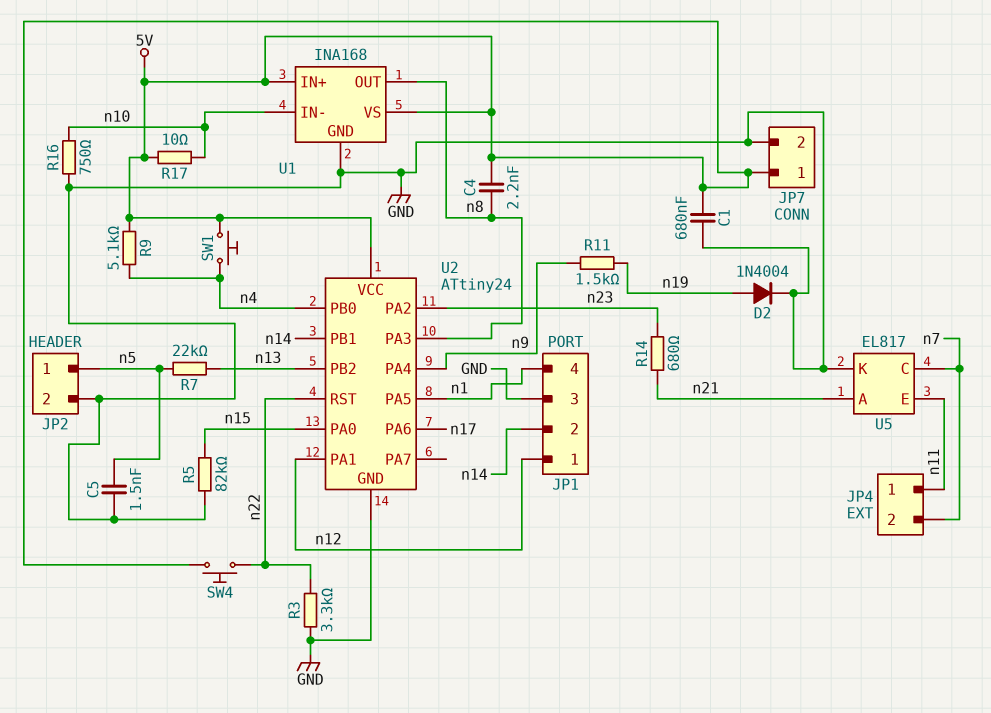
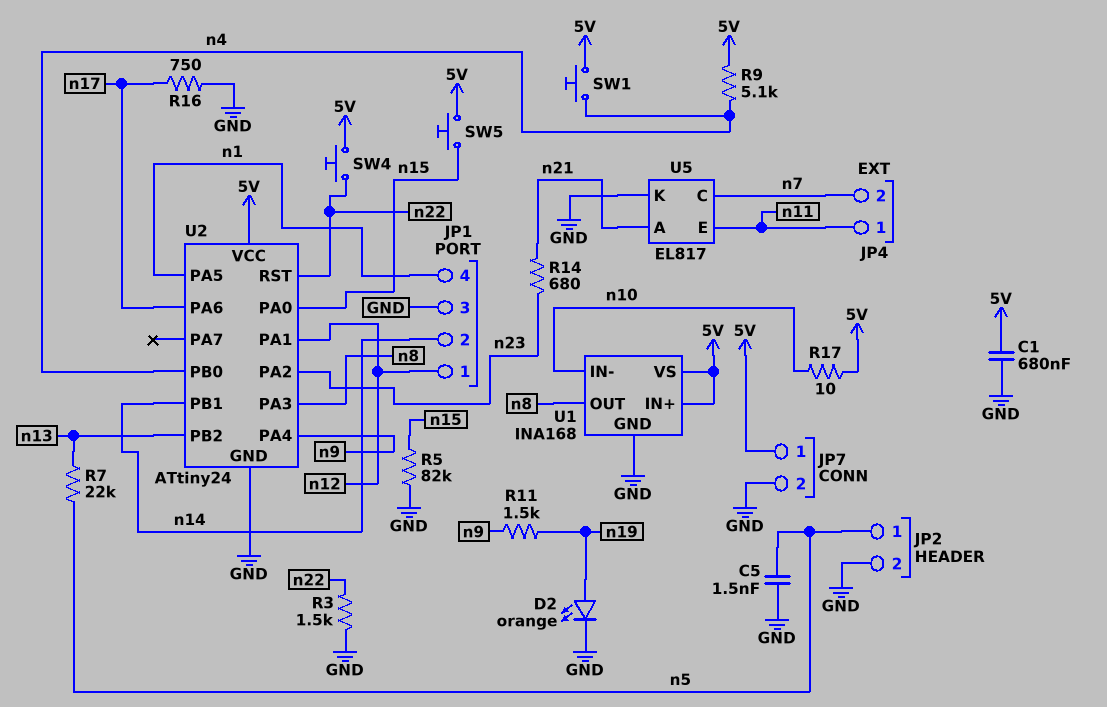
C4: 2.2nF (5V, n8) -> none
D2: diode 1N4004 (A n19, K GND) -> LED orange (A n19, K GND)
R3: 3.3k (GND, n22) -> 1.5k (GND, n22)
R16: 750 (GND, n10) -> 750 (GND, n17)
SW5: none -> button (5V, n15)

